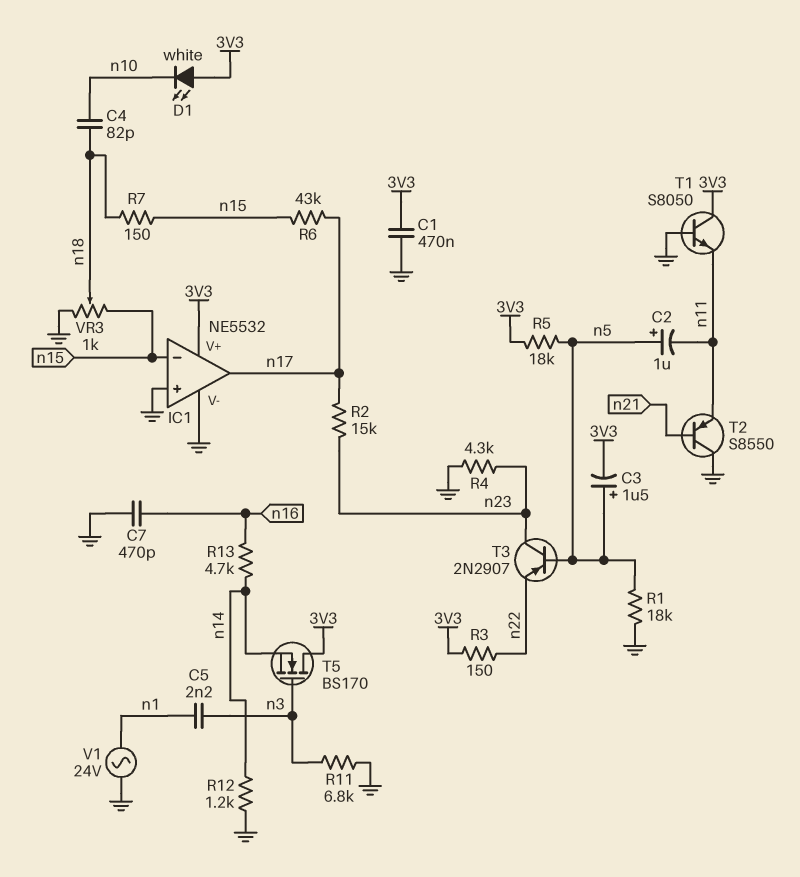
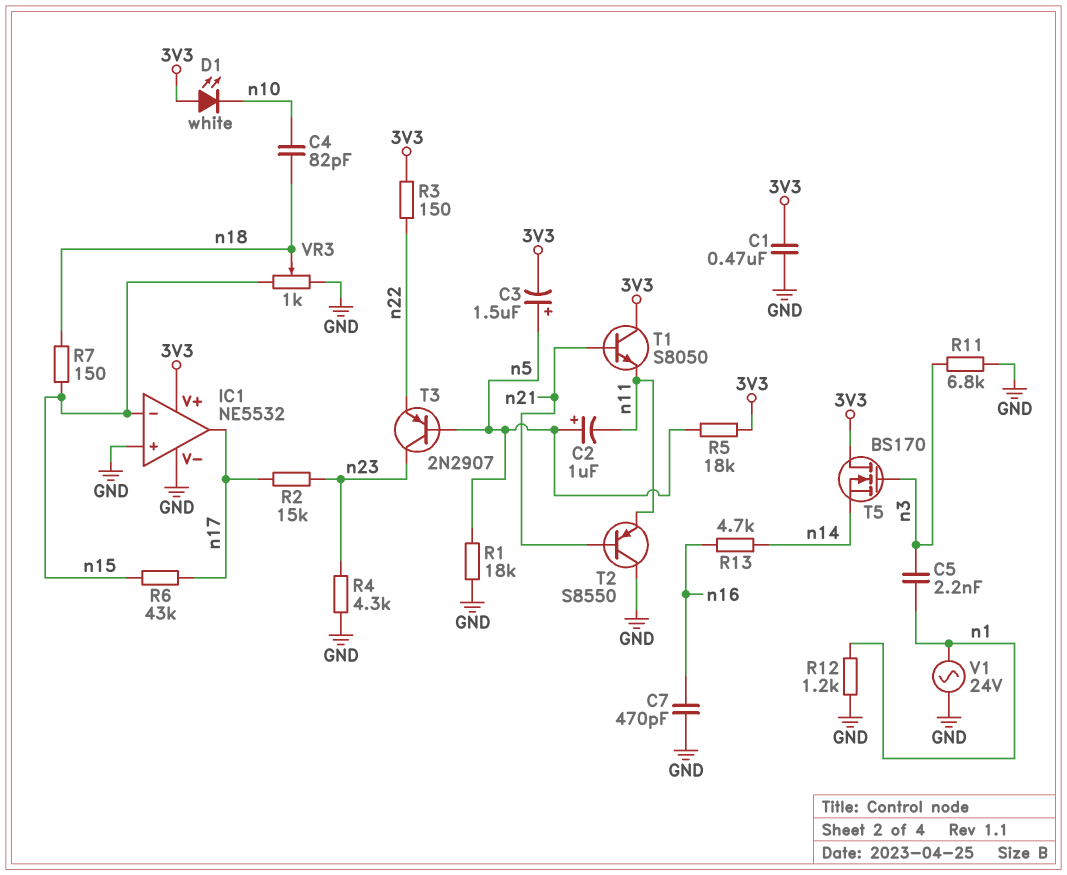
R12: 1.2k (GND, n14) -> 1.2k (GND, n1)
T1: NPN S8050 (B GND, C 3V3, E n11) -> NPN S8050 (B n21, C 3V3, E n11)

